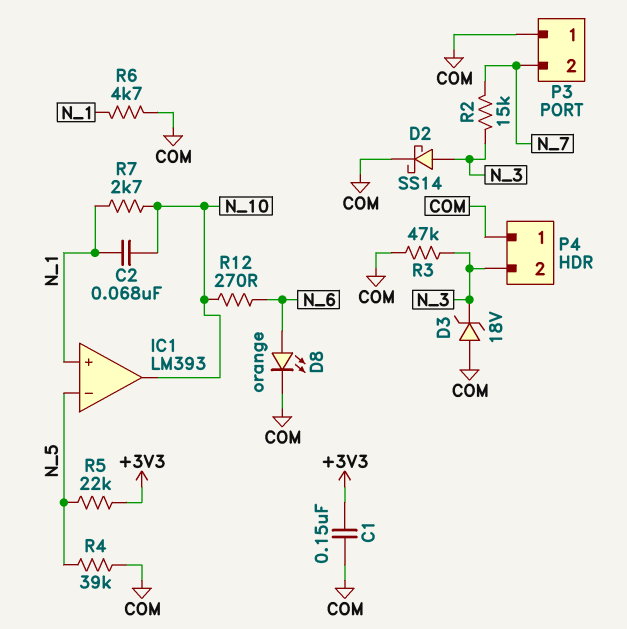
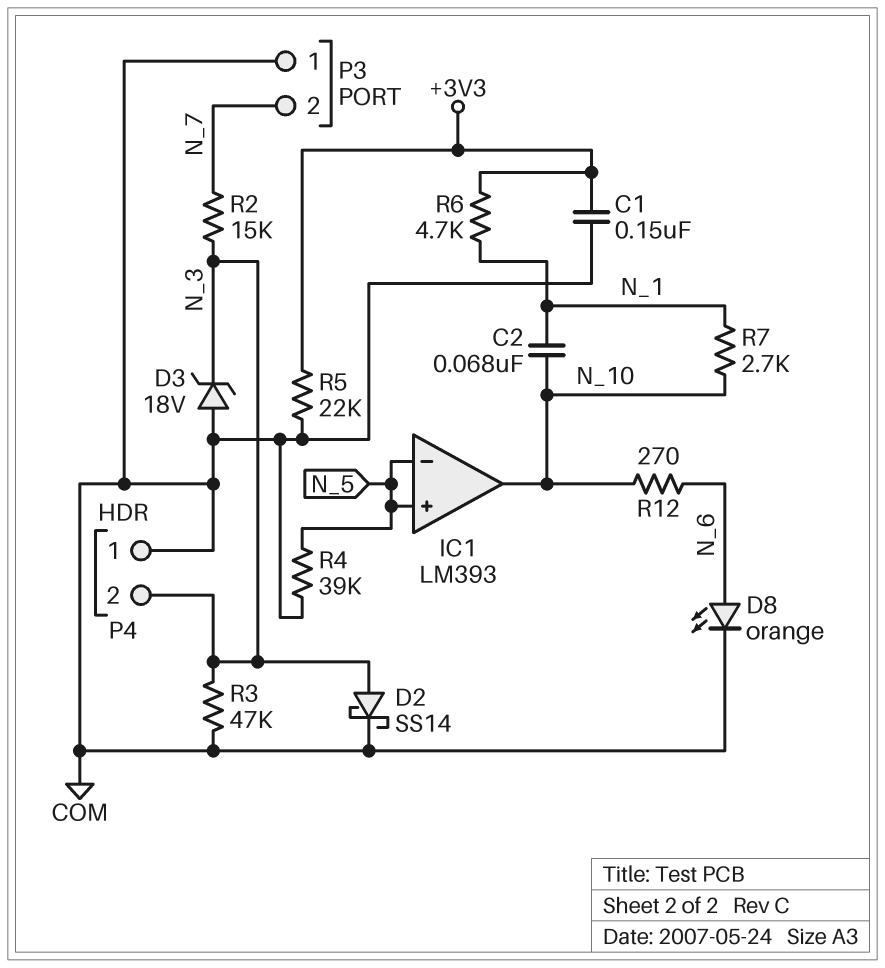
IC1 pin in+: N_1 -> N_5
R5: 22k (+3V3, N_5) -> 22k (+3V3, COM)
R6: 4.7k (COM, N_1) -> 4.7k (+3V3, N_1)

